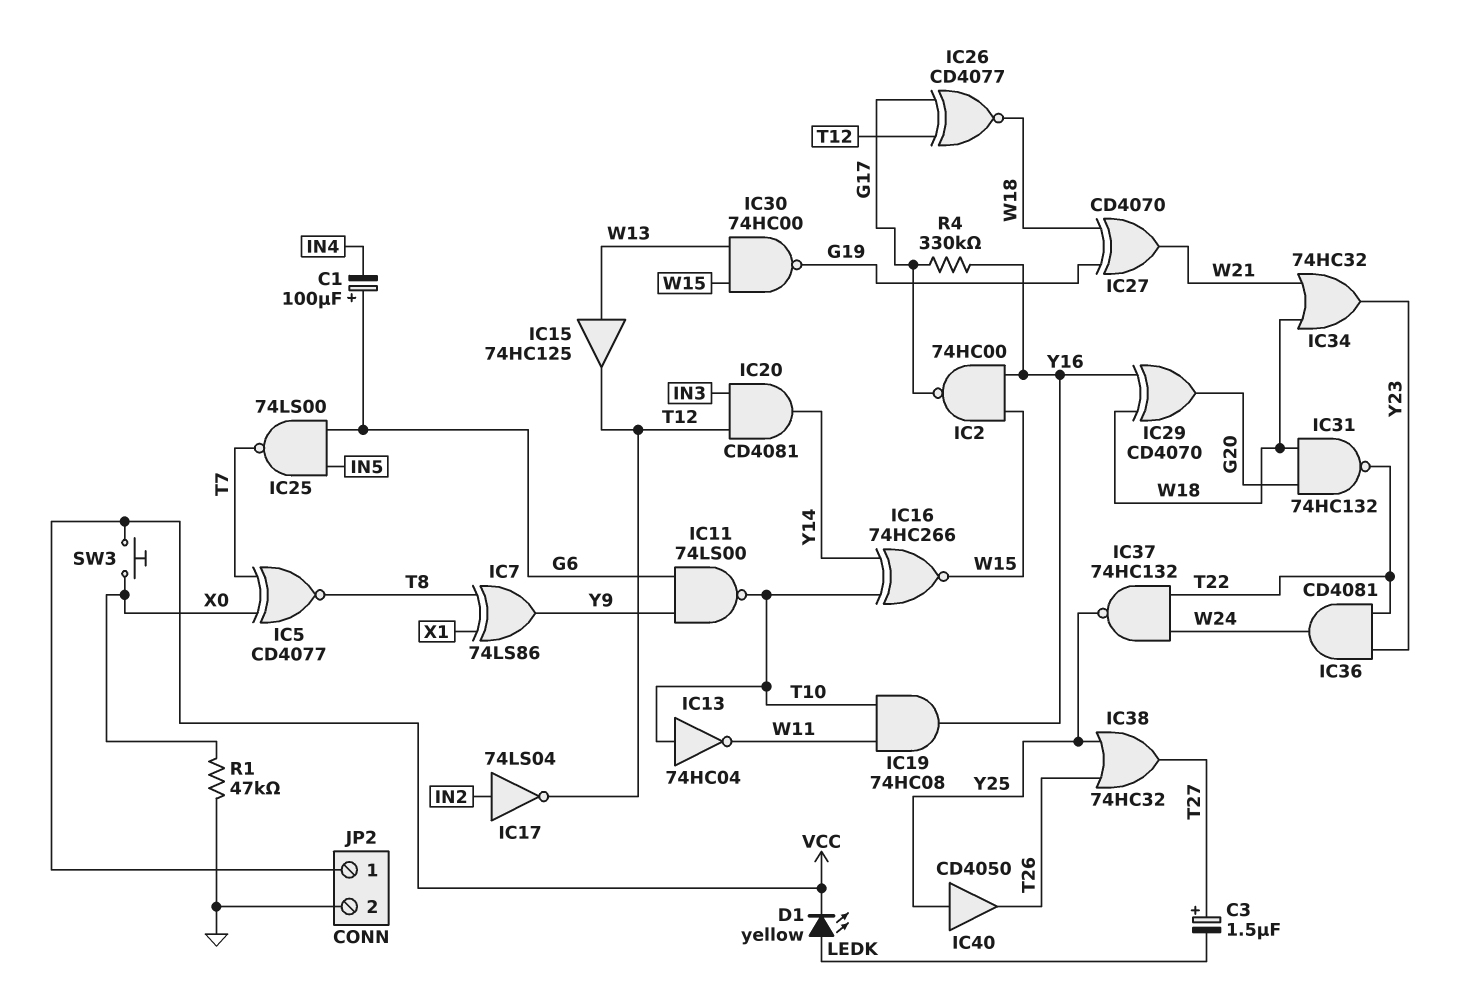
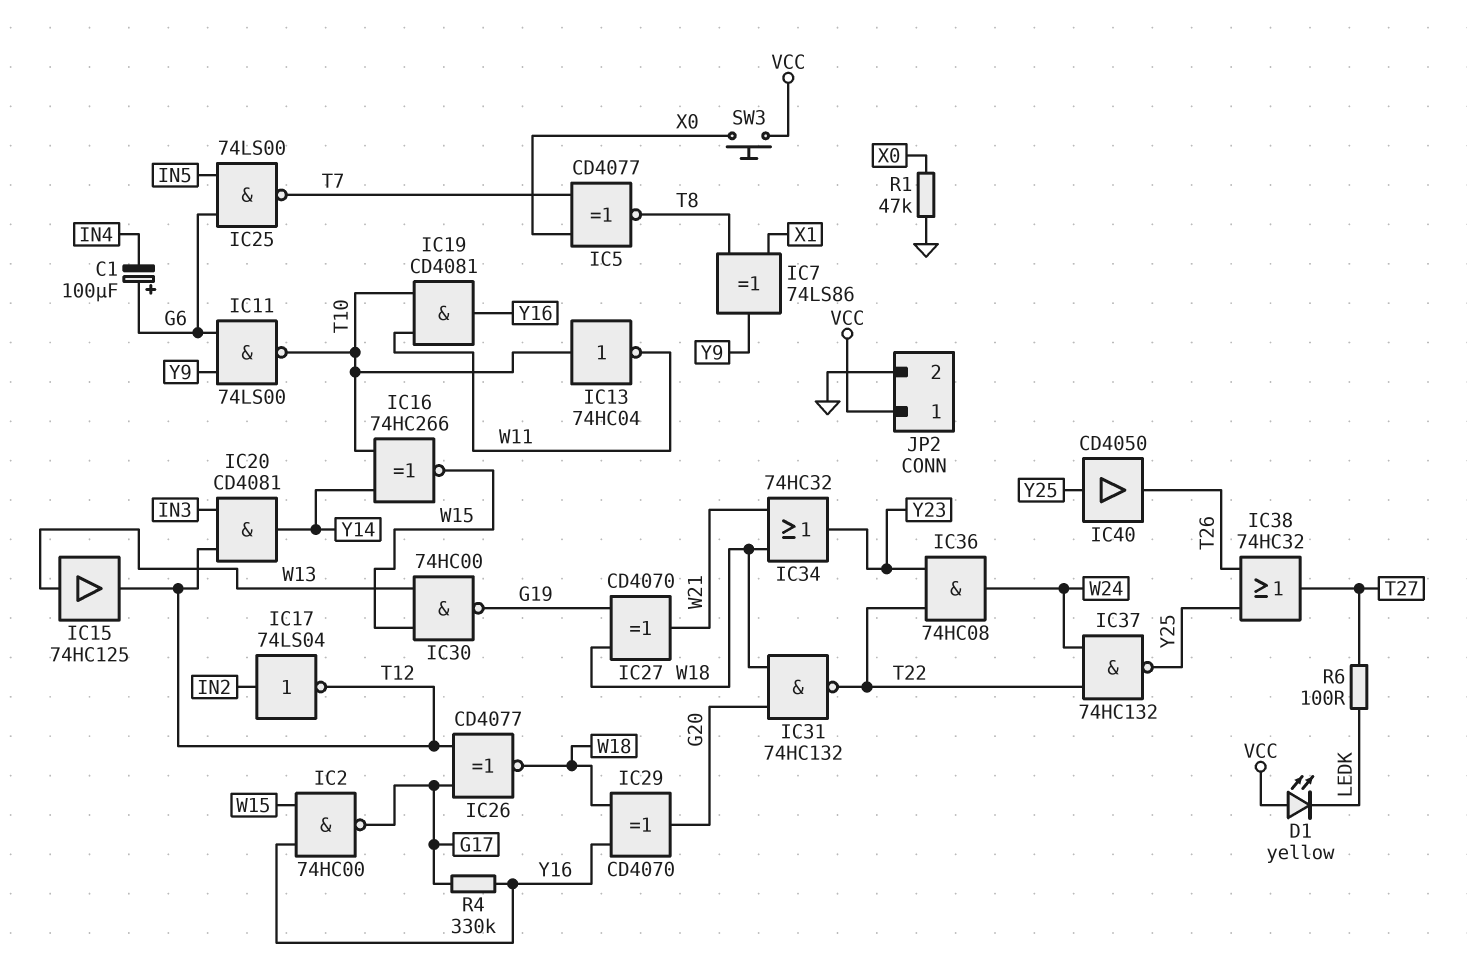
C3: 1.5uF (plus T27, minus LEDK) -> none
D1: LED yellow (A LEDK, K VCC) -> LED yellow (A VCC, K LEDK)
IC19: AND 74HC08 (in T10, in W11, out Y16) -> AND CD4081 (in T10, in W11, out Y16)
IC36: AND CD4081 (in T22, in Y23, out W24) -> AND 74HC08 (in T22, in Y23, out W24)
R6: none -> 100 (LEDK, T27)

